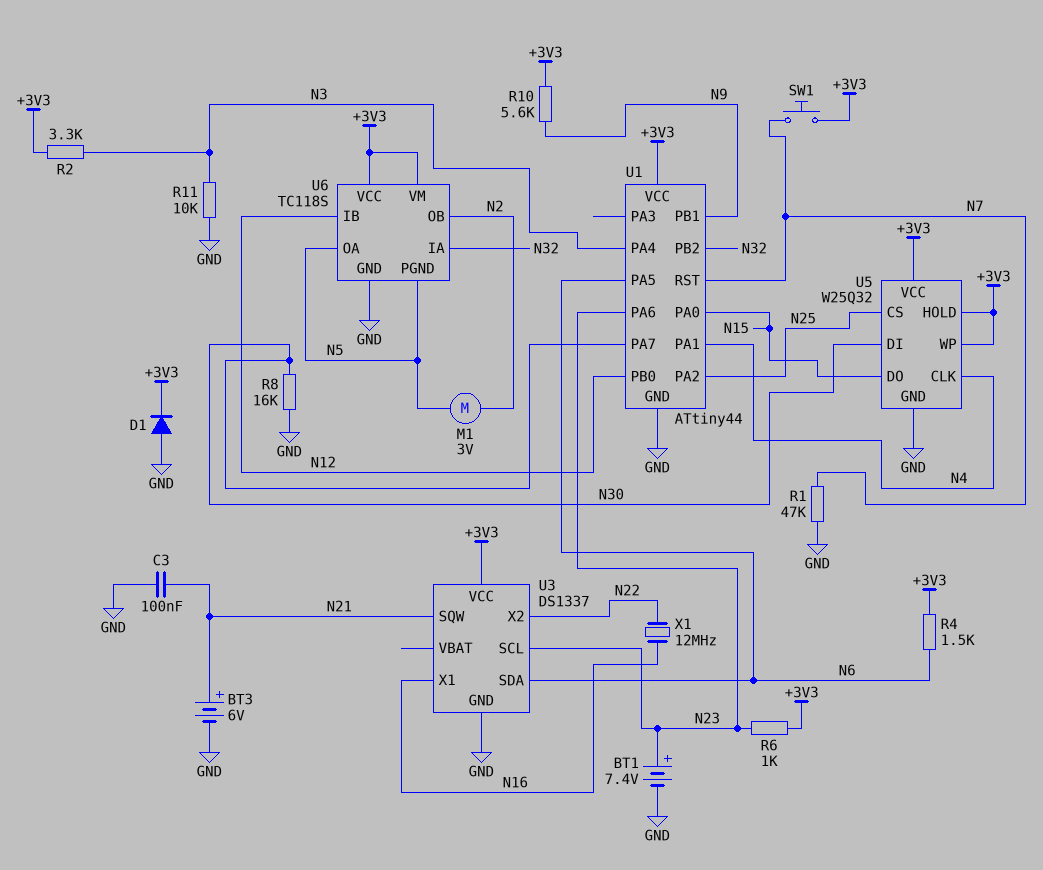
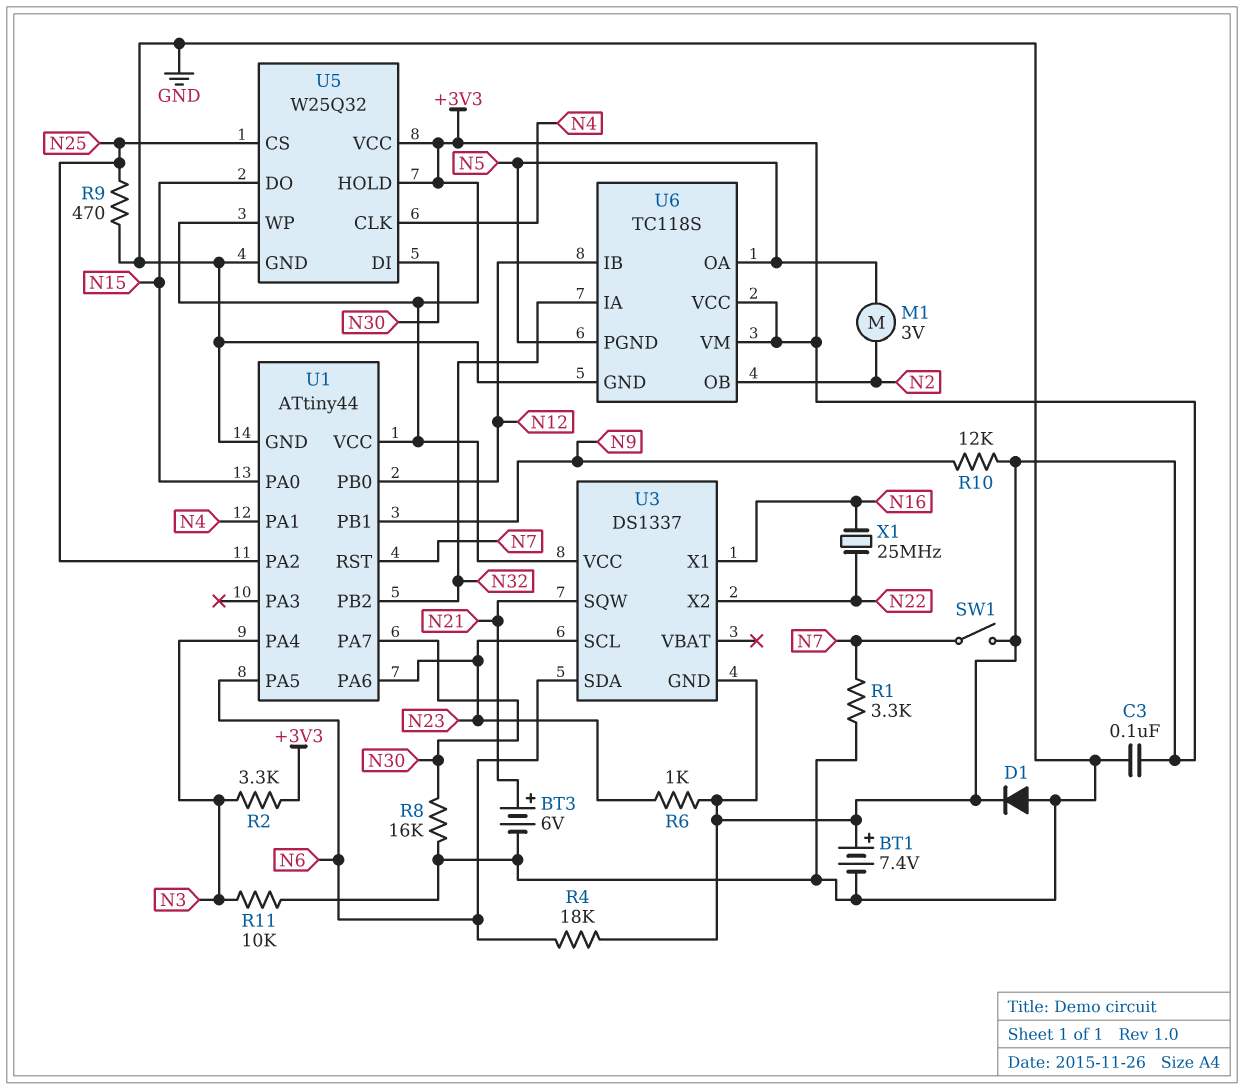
BT1: 7.4V (plus N23, minus GND) -> 7.4V (plus +3V3, minus GND)
C3: 100nF (GND, N21) -> 100nF (+3V3, GND)
R1: 47k (GND, N7) -> 3.3k (GND, N7)
R4: 1.5k (+3V3, N6) -> 18k (+3V3, N6)
R9: none -> 470 (GND, N25)
R10: 5.6k (+3V3, N9) -> 12k (+3V3, N9)
SW1: button (+3V3, N7) -> switch (+3V3, N7)
U3 pin GND: GND -> +3V3
X1: 12MHz (N16, N22) -> 25MHz (N16, N22)

